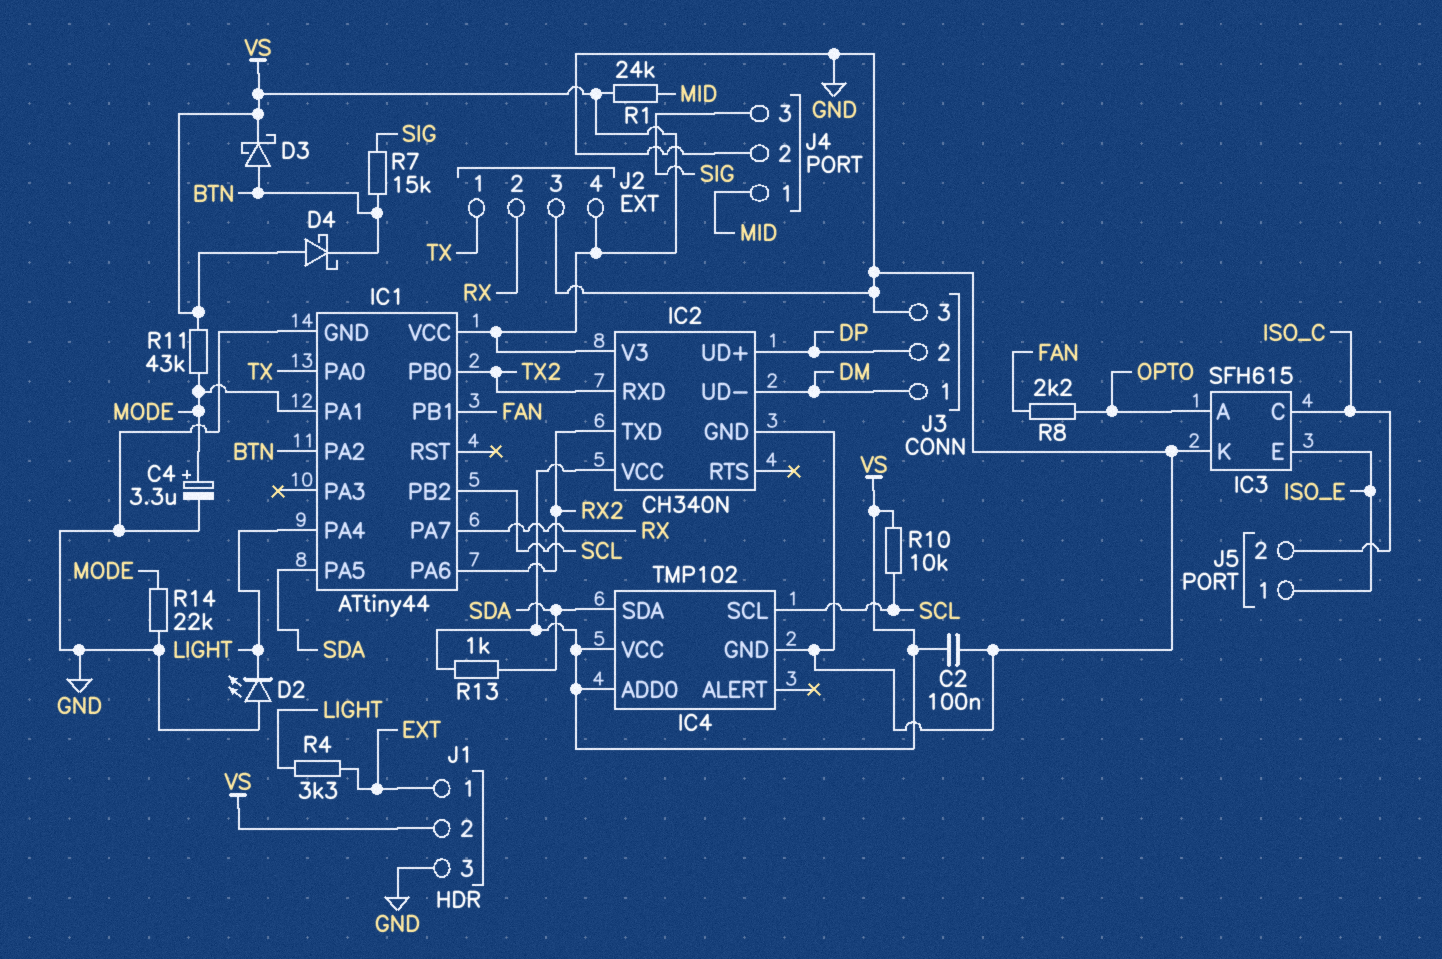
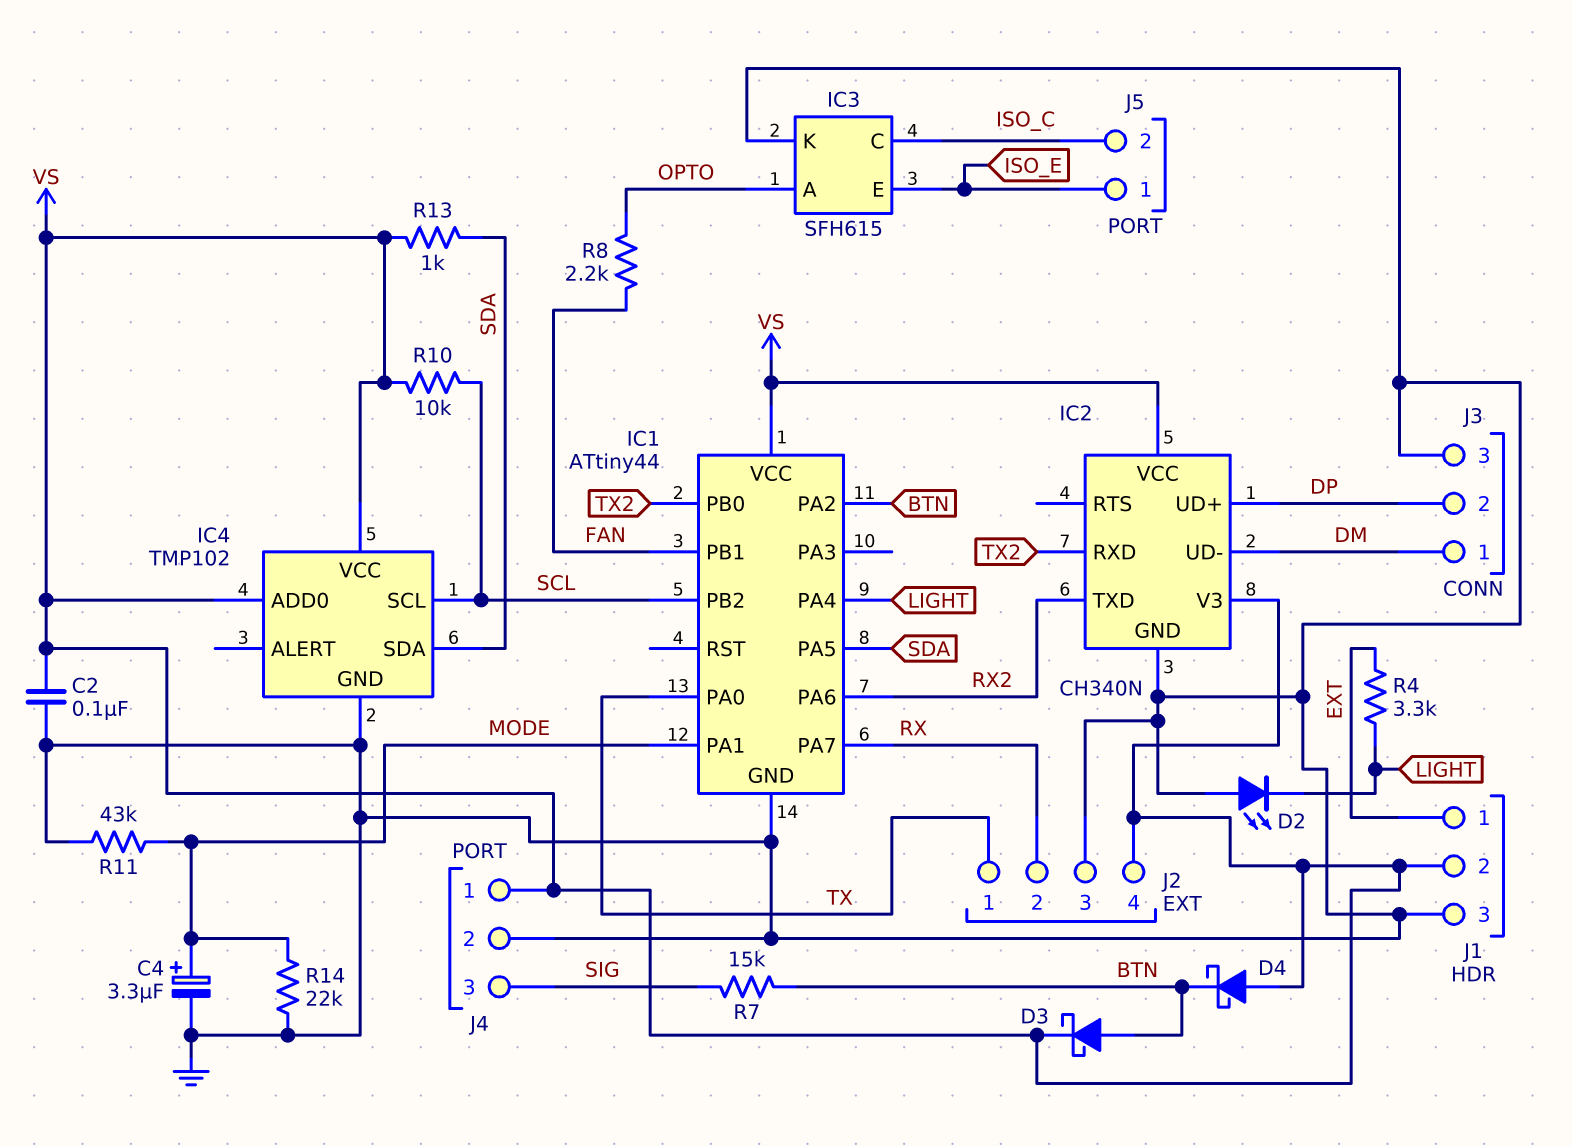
J4 pin 1: MID -> VS
R1: 24k (MID, VS) -> none
R11: 43k (MODE, VS) -> 43k (GND, MODE)

